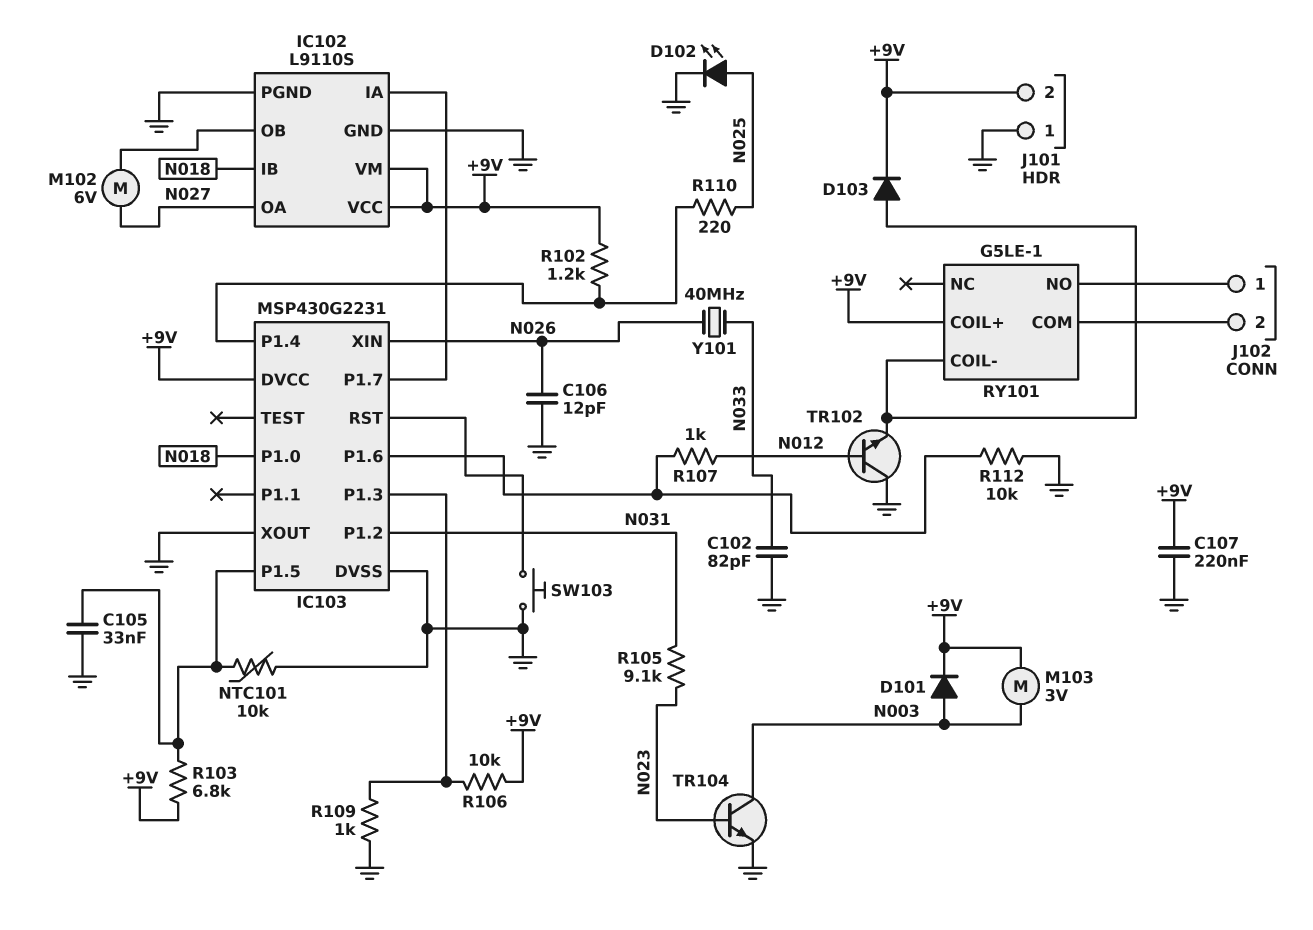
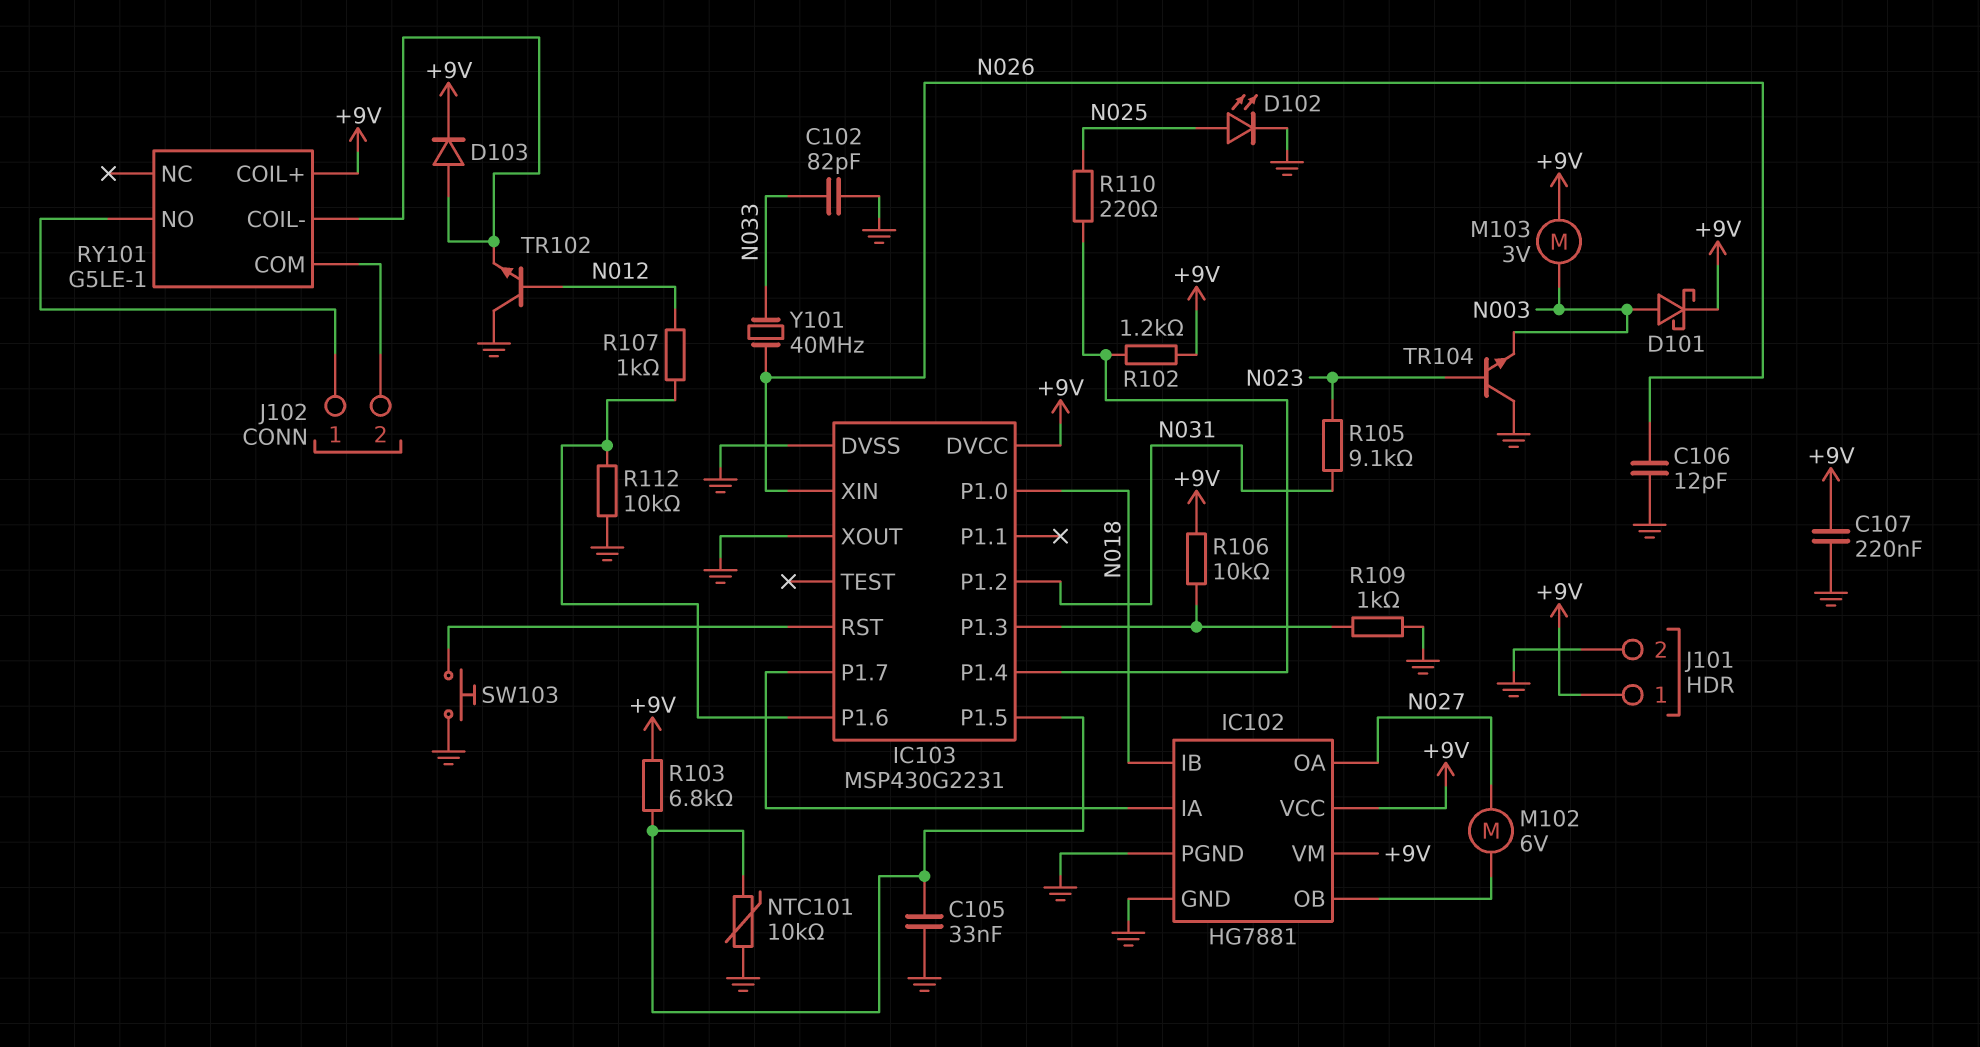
D101: diode (A N003, K +9V) -> schottky (A N003, K +9V)
IC102: L9110S -> HG7881
J101 pin 1: GND -> +9V
J101 pin 2: +9V -> GND
TR104: NPN (B N023, C N003, E GND) -> NPN (B N023, C GND, E N003)

